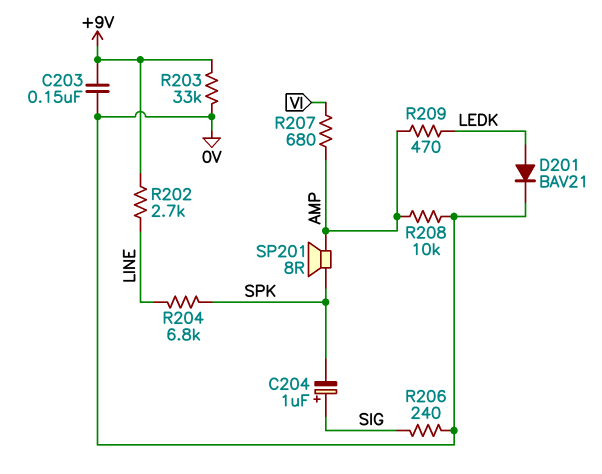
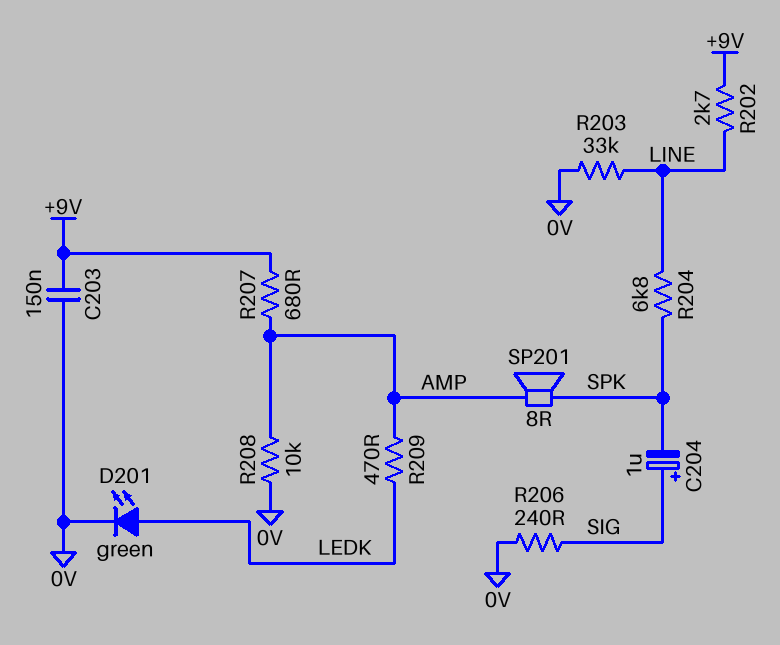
D201: diode BAV21 (A LEDK, K 0V) -> LED green (A LEDK, K 0V)
R203: 33k (+9V, 0V) -> 33k (0V, LINE)
R207: 680 (AMP, VI) -> 680 (+9V, AMP)

